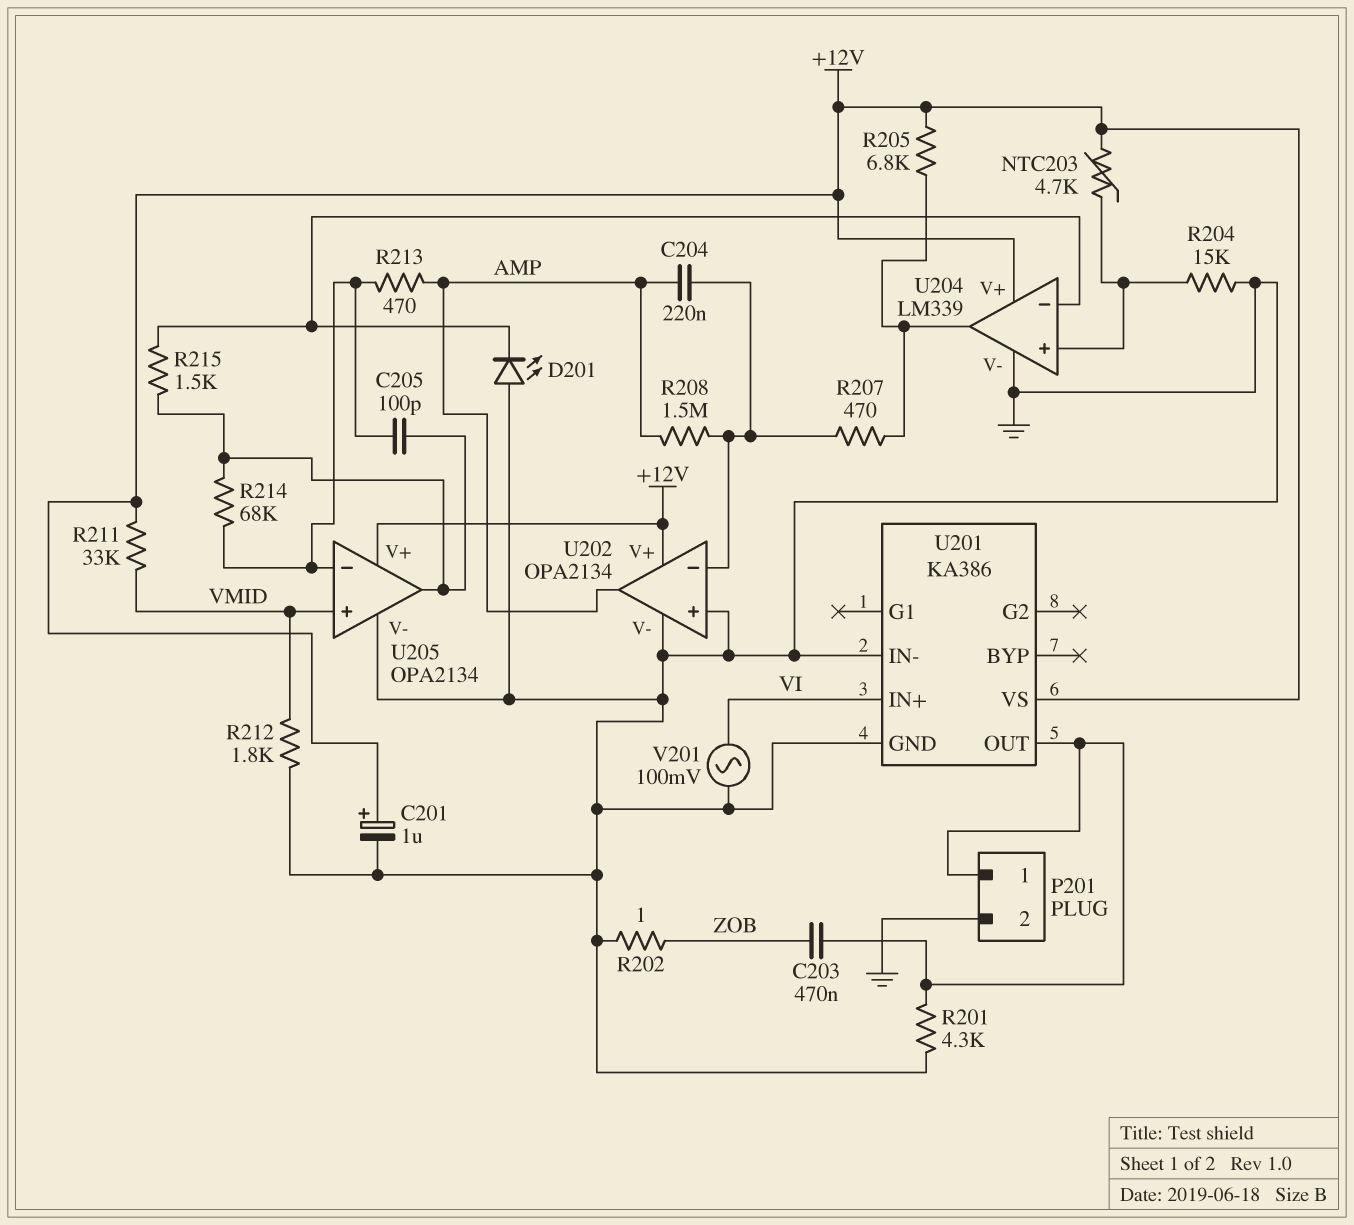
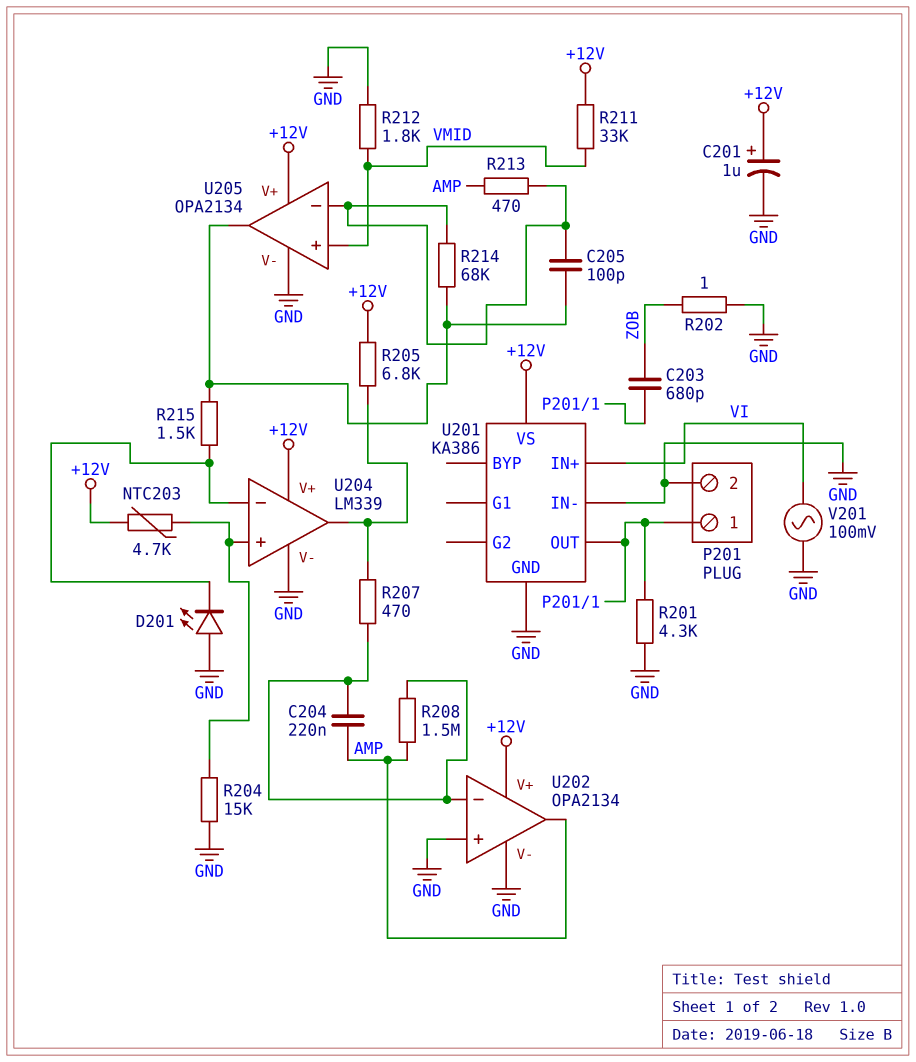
C203: 470nF (P201/1, ZOB) -> 680pF (P201/1, ZOB)

